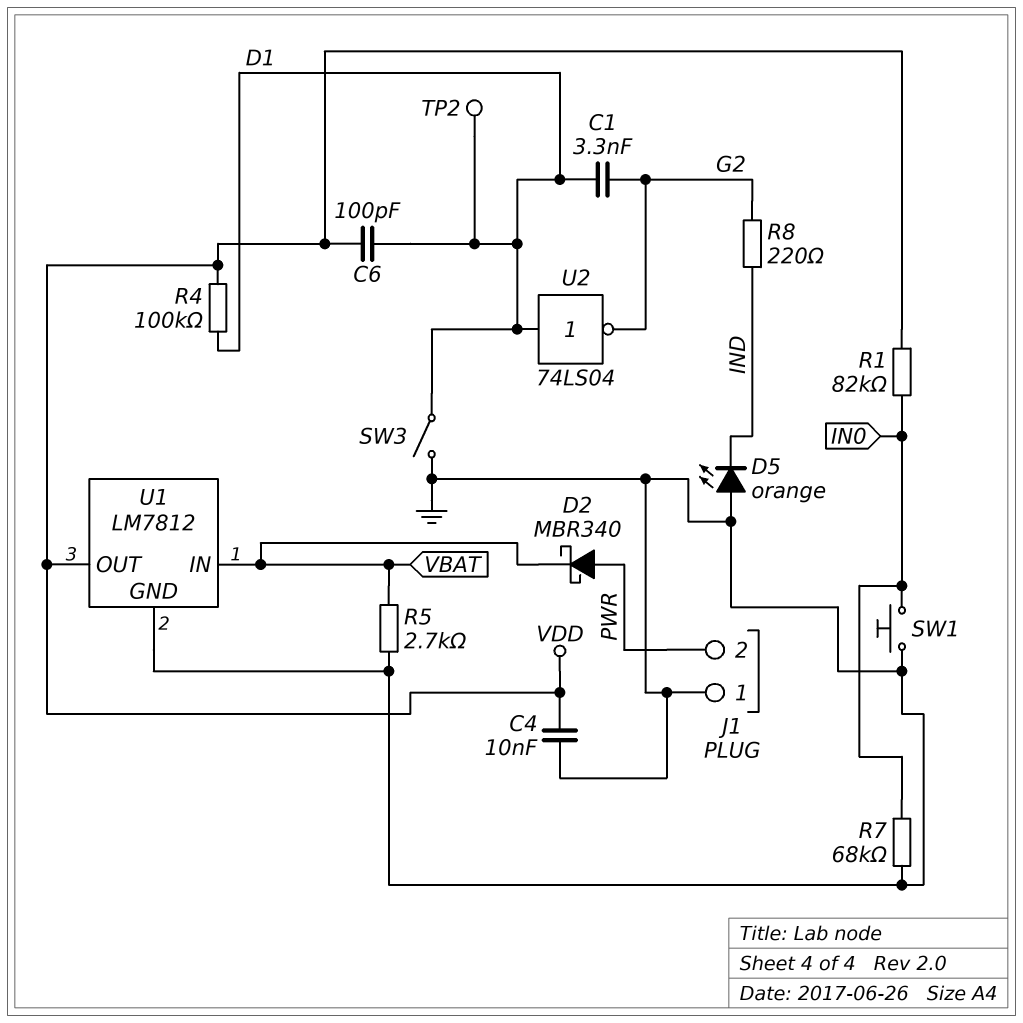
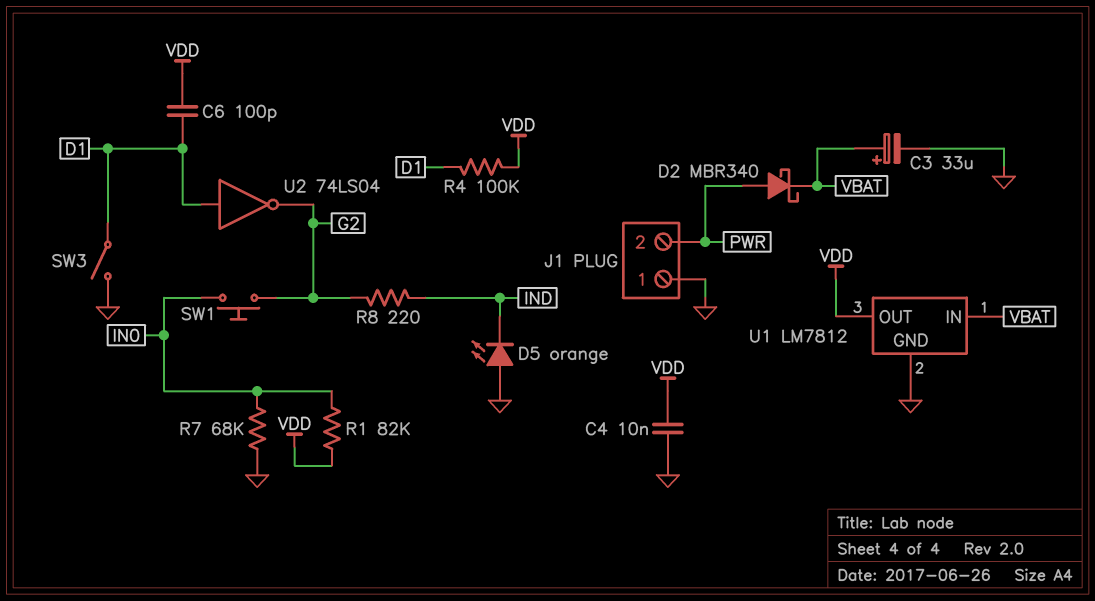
C1: 3.3nF (D1, G2) -> none
C3: none -> 33uF (plus VBAT, minus GND)
R5: 2.7k (GND, VBAT) -> none
SW1: button (GND, IN0) -> button (G2, IN0)
TP2: test point (D1) -> none

